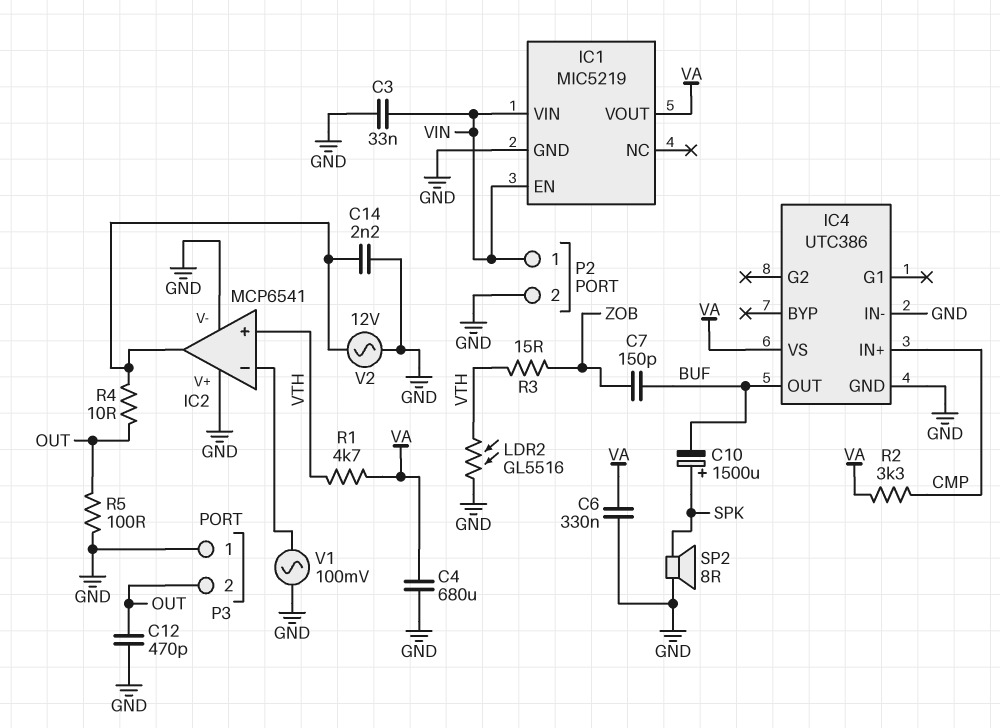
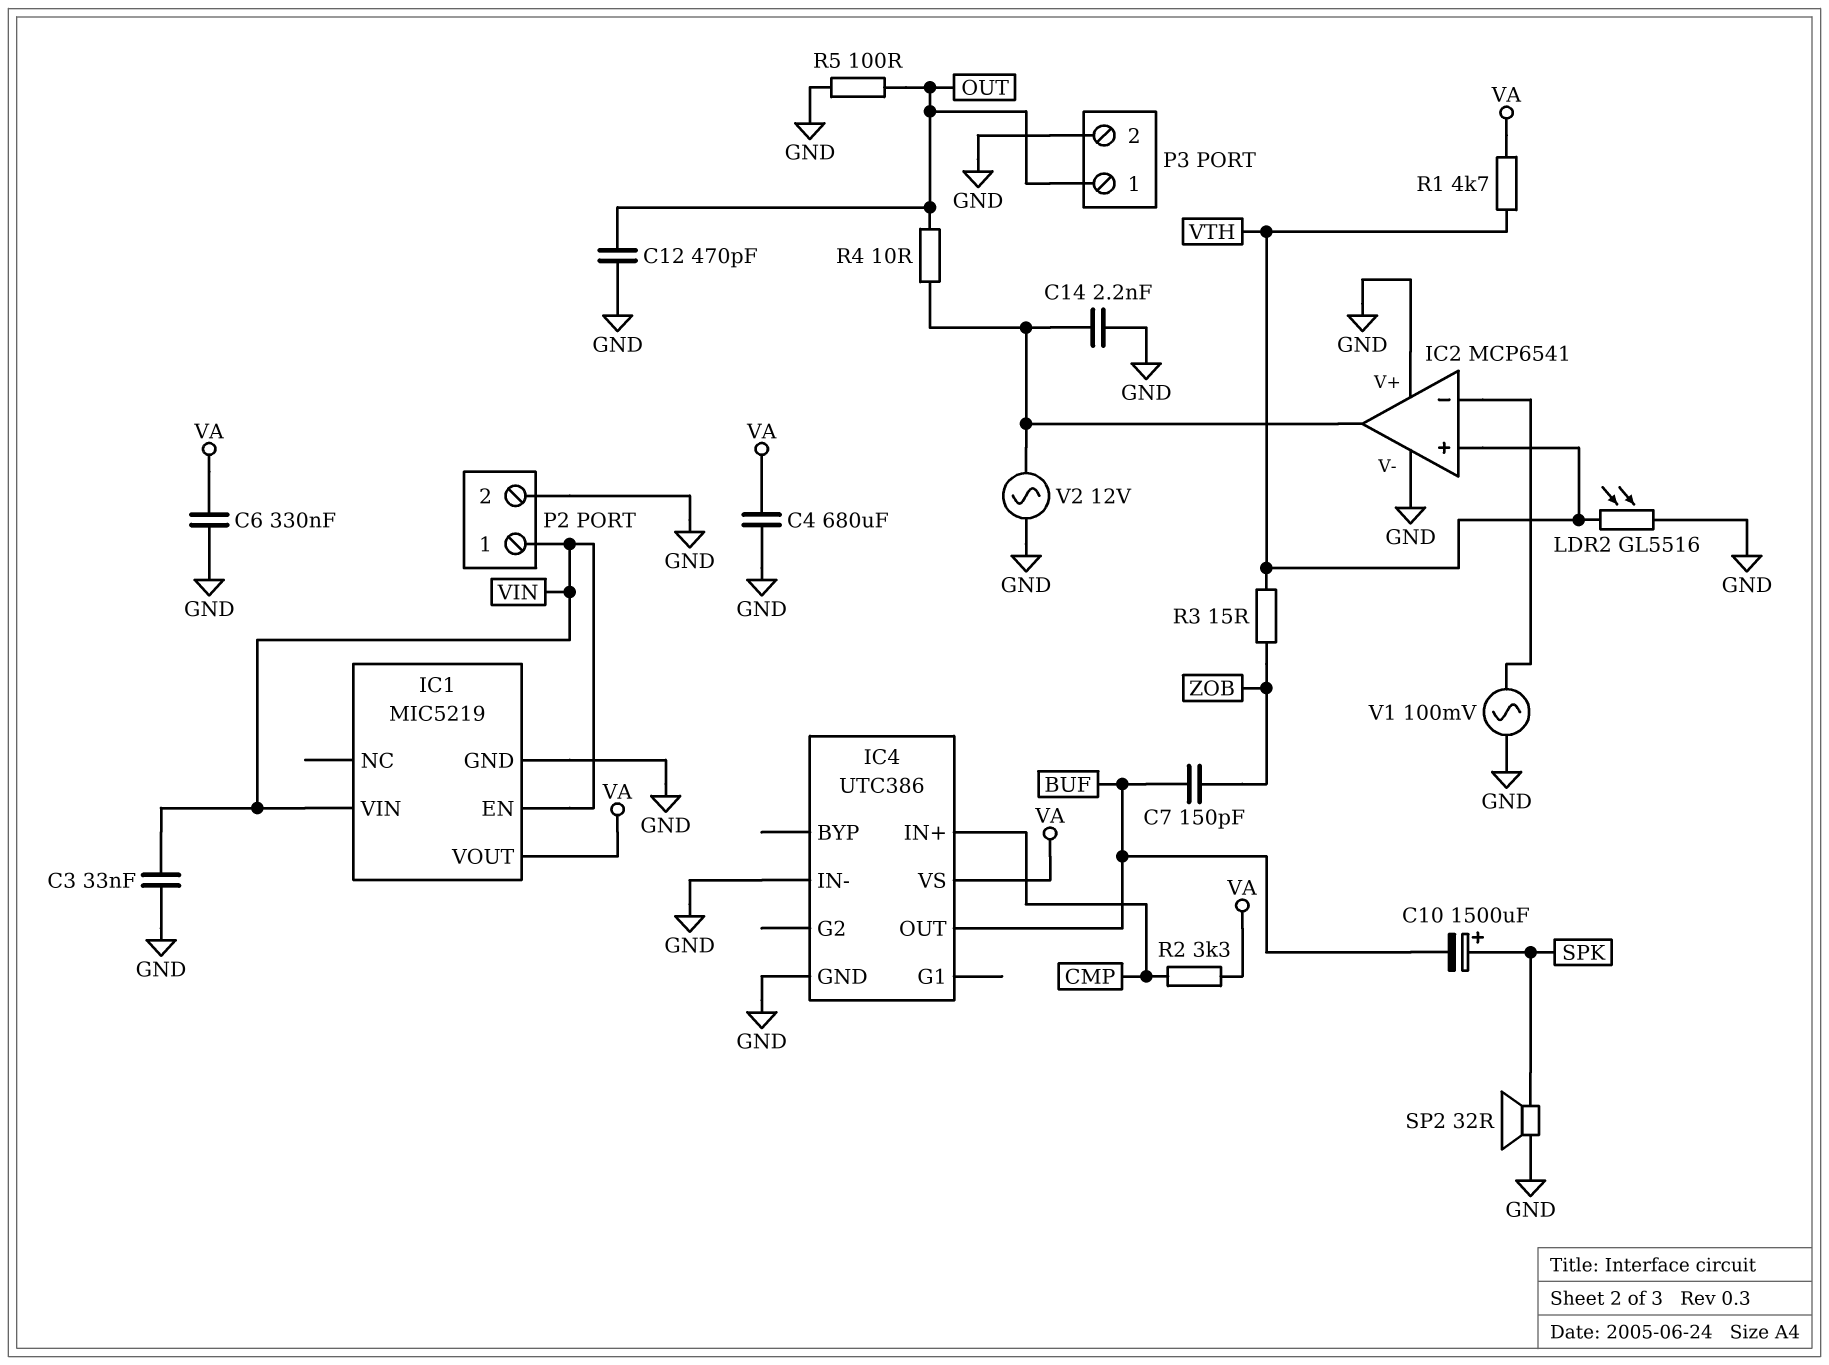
P3 pin 1: GND -> OUT
P3 pin 2: OUT -> GND
SP2: speaker 8R (GND, SPK) -> speaker 32R (GND, SPK)

